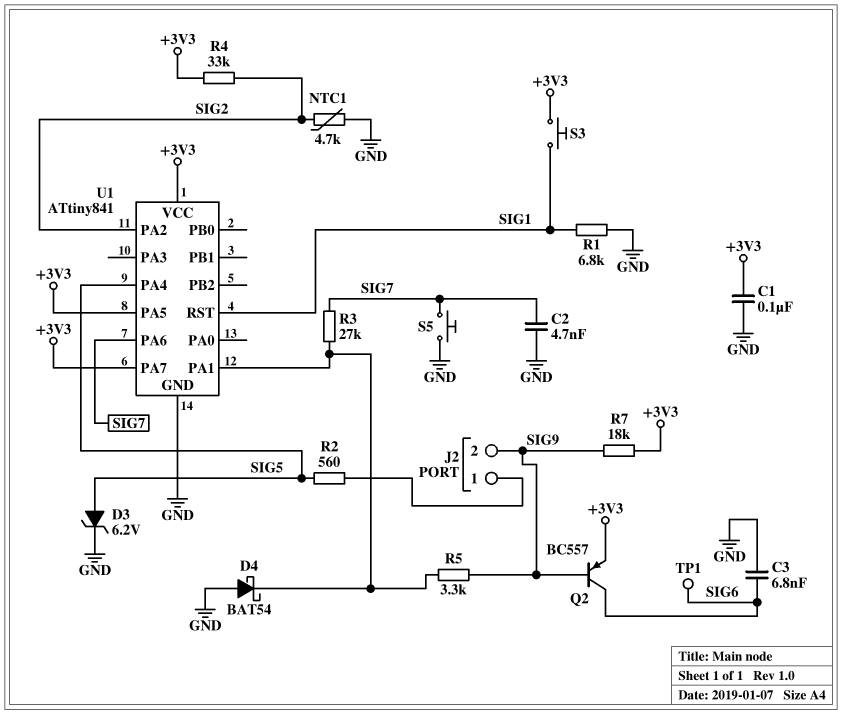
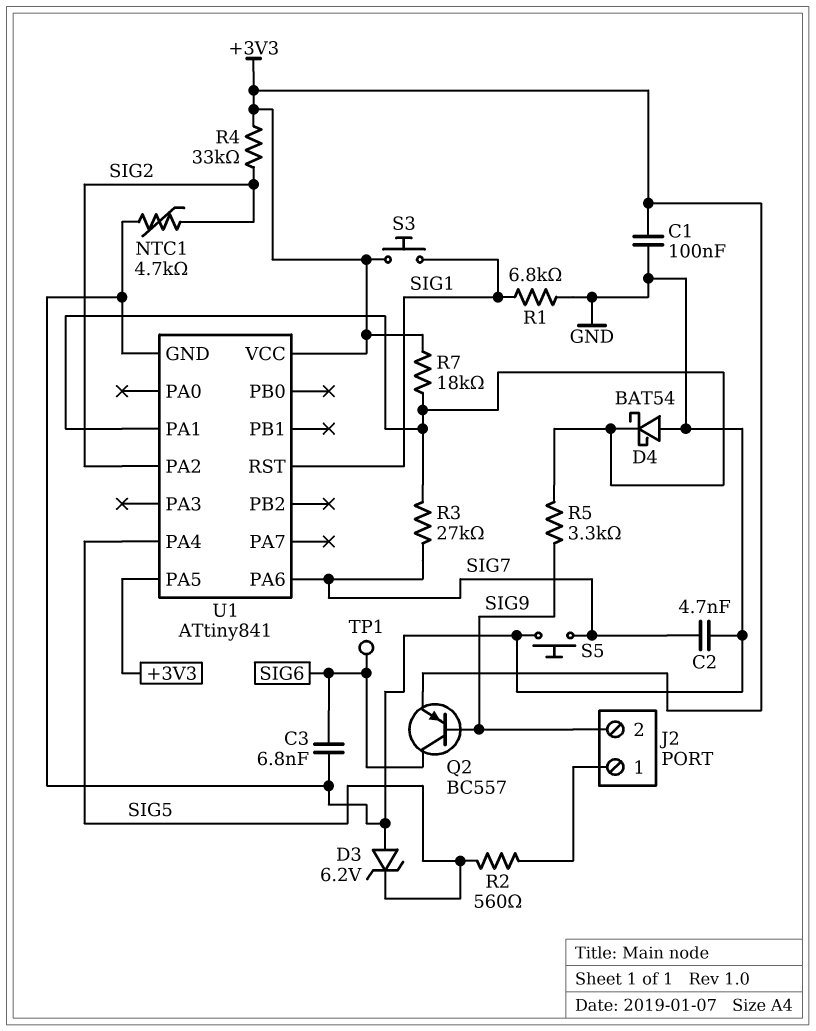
D3: zener 6.2V (A SIG5, K GND) -> zener 6.2V (A GND, K SIG5)
R7: 18k (+3V3, SIG9) -> 18k (+3V3, U1/PA1)
U1 pin PA7: +3V3 -> none

